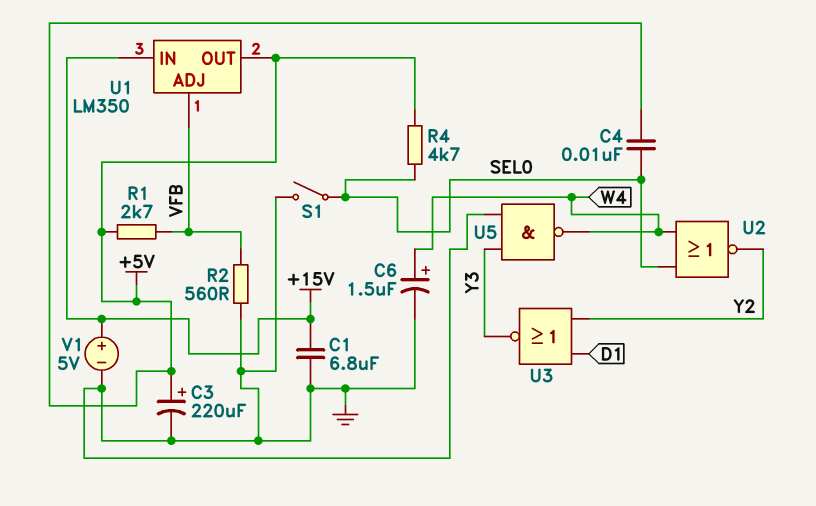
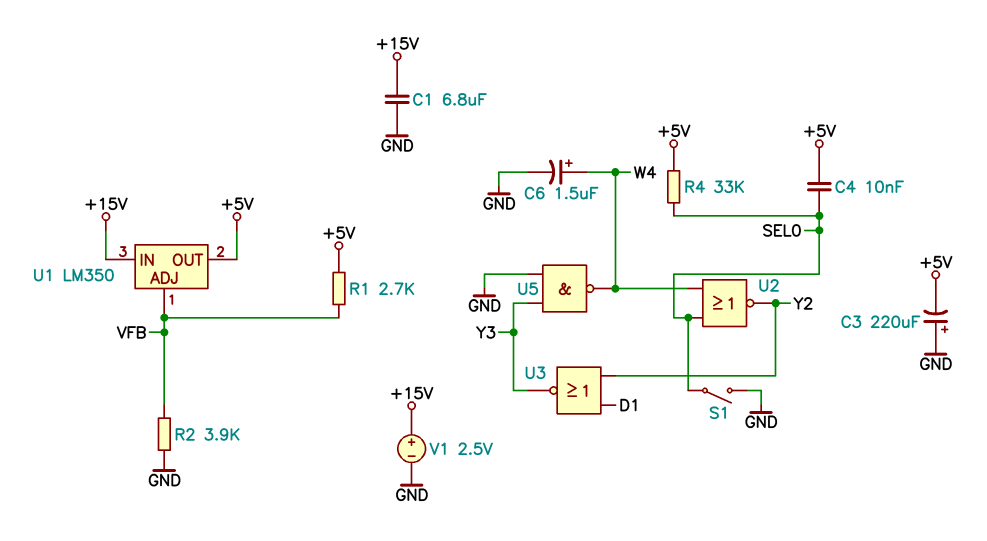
C3: 220uF (plus +5V, minus GND) -> 220uF (plus GND, minus +5V)
R2: 560 (GND, VFB) -> 3.9k (GND, VFB)
R4: 4.7k (+5V, SEL0) -> 33k (+5V, SEL0)
V1: 5V (plus +15V, minus GND) -> 2.5V (plus +15V, minus GND)

